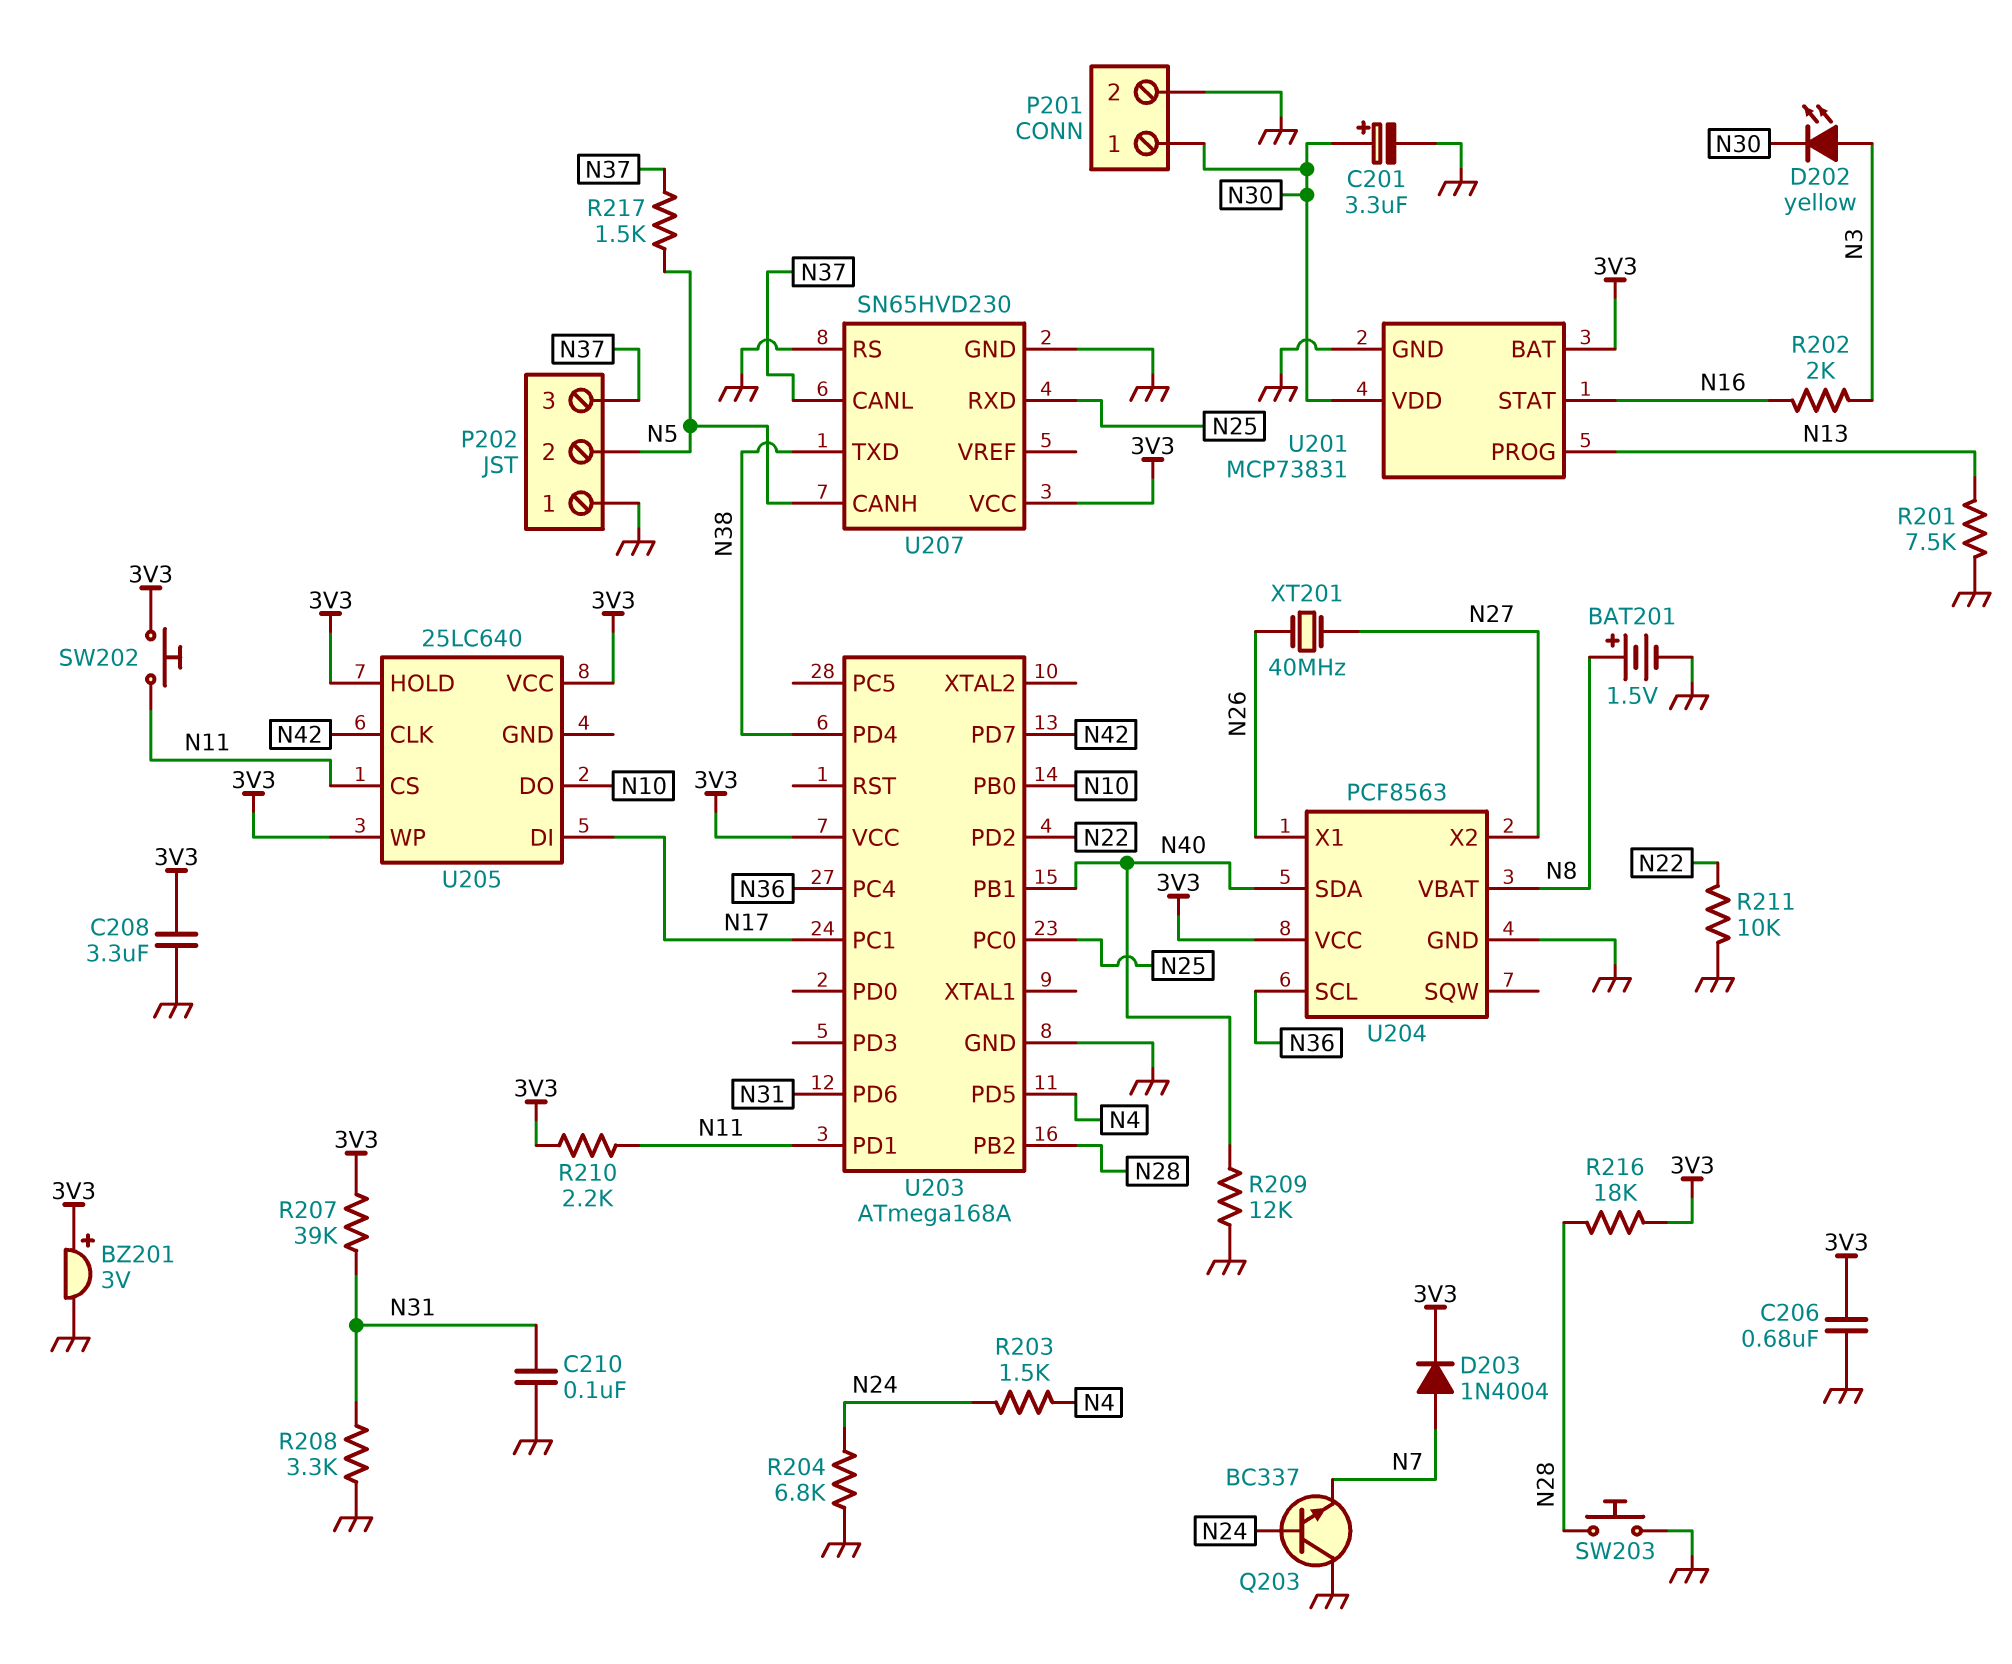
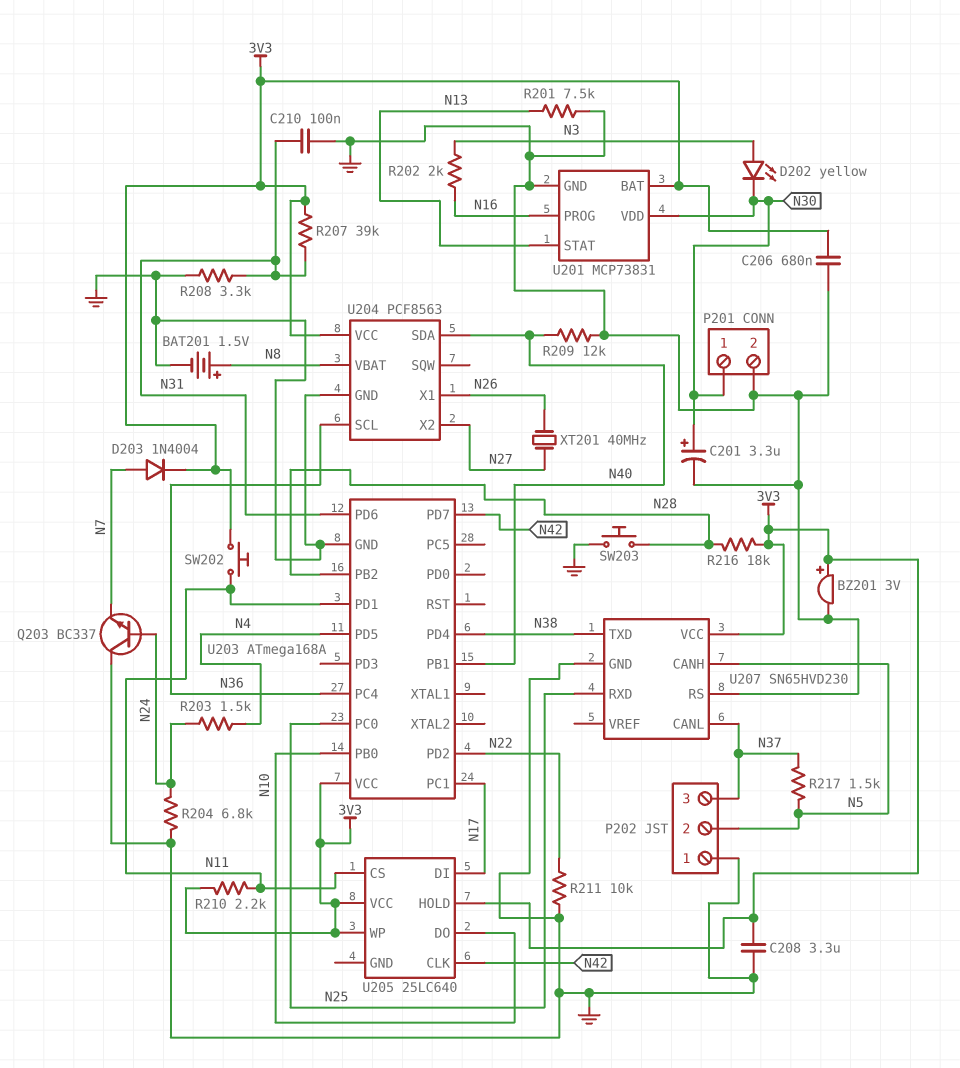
U201 pin PROG: N13 -> N16
U201 pin STAT: N16 -> N13

